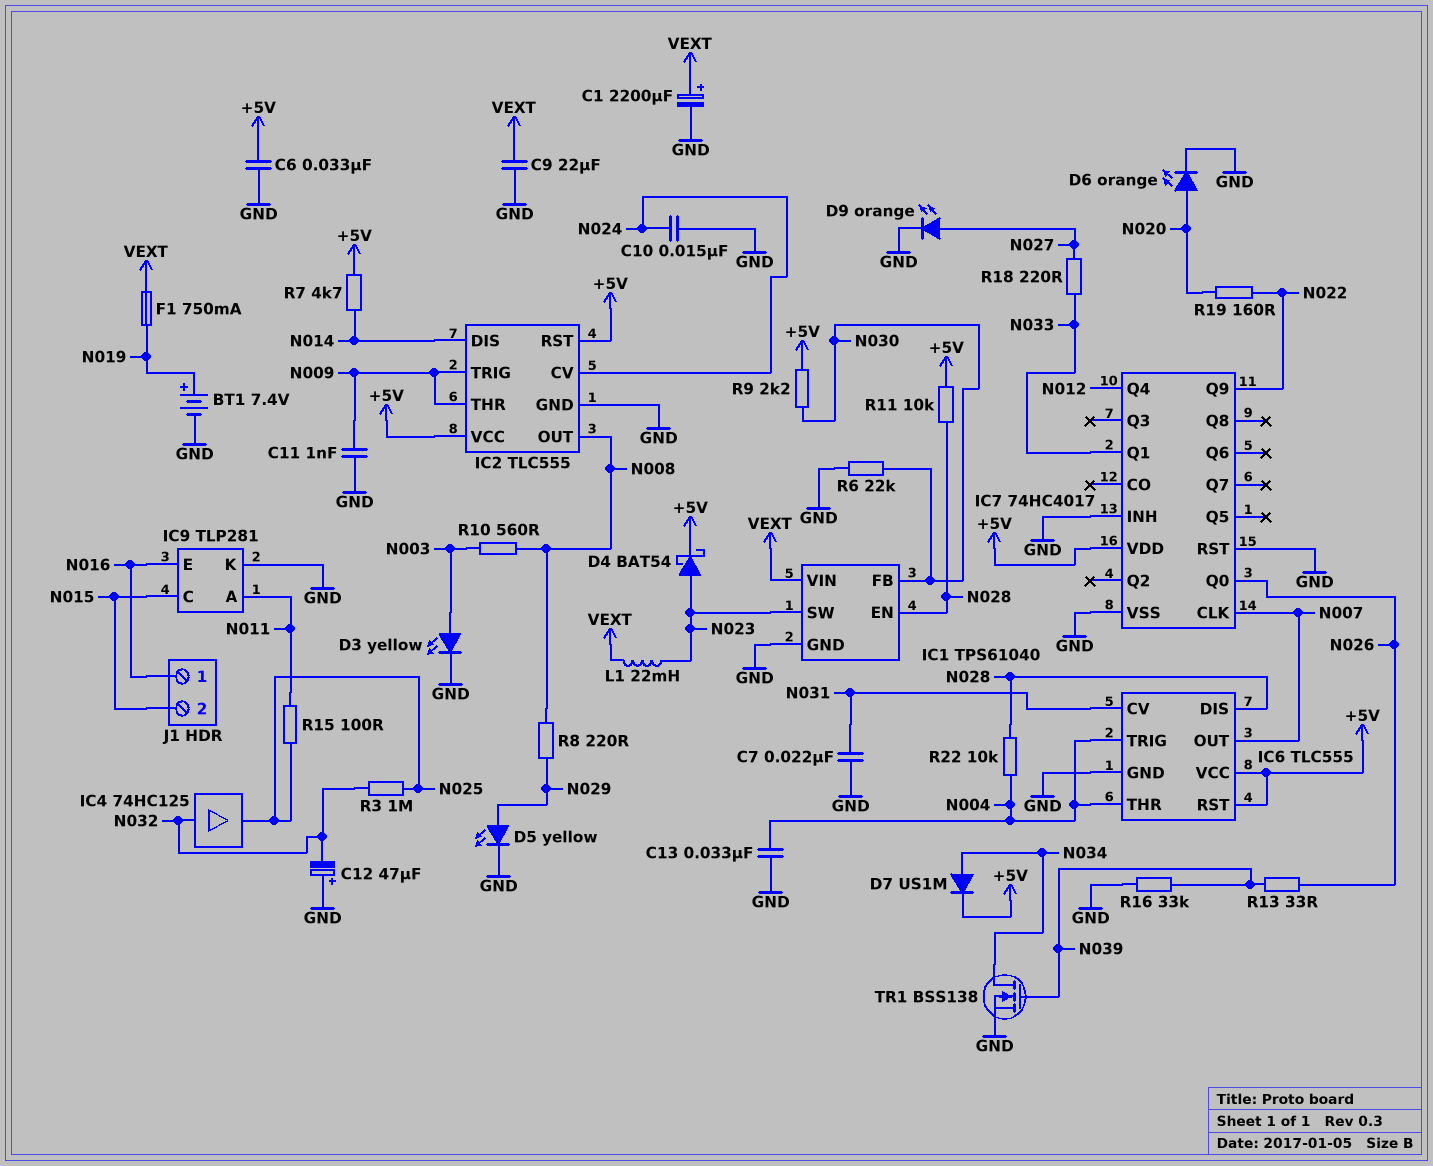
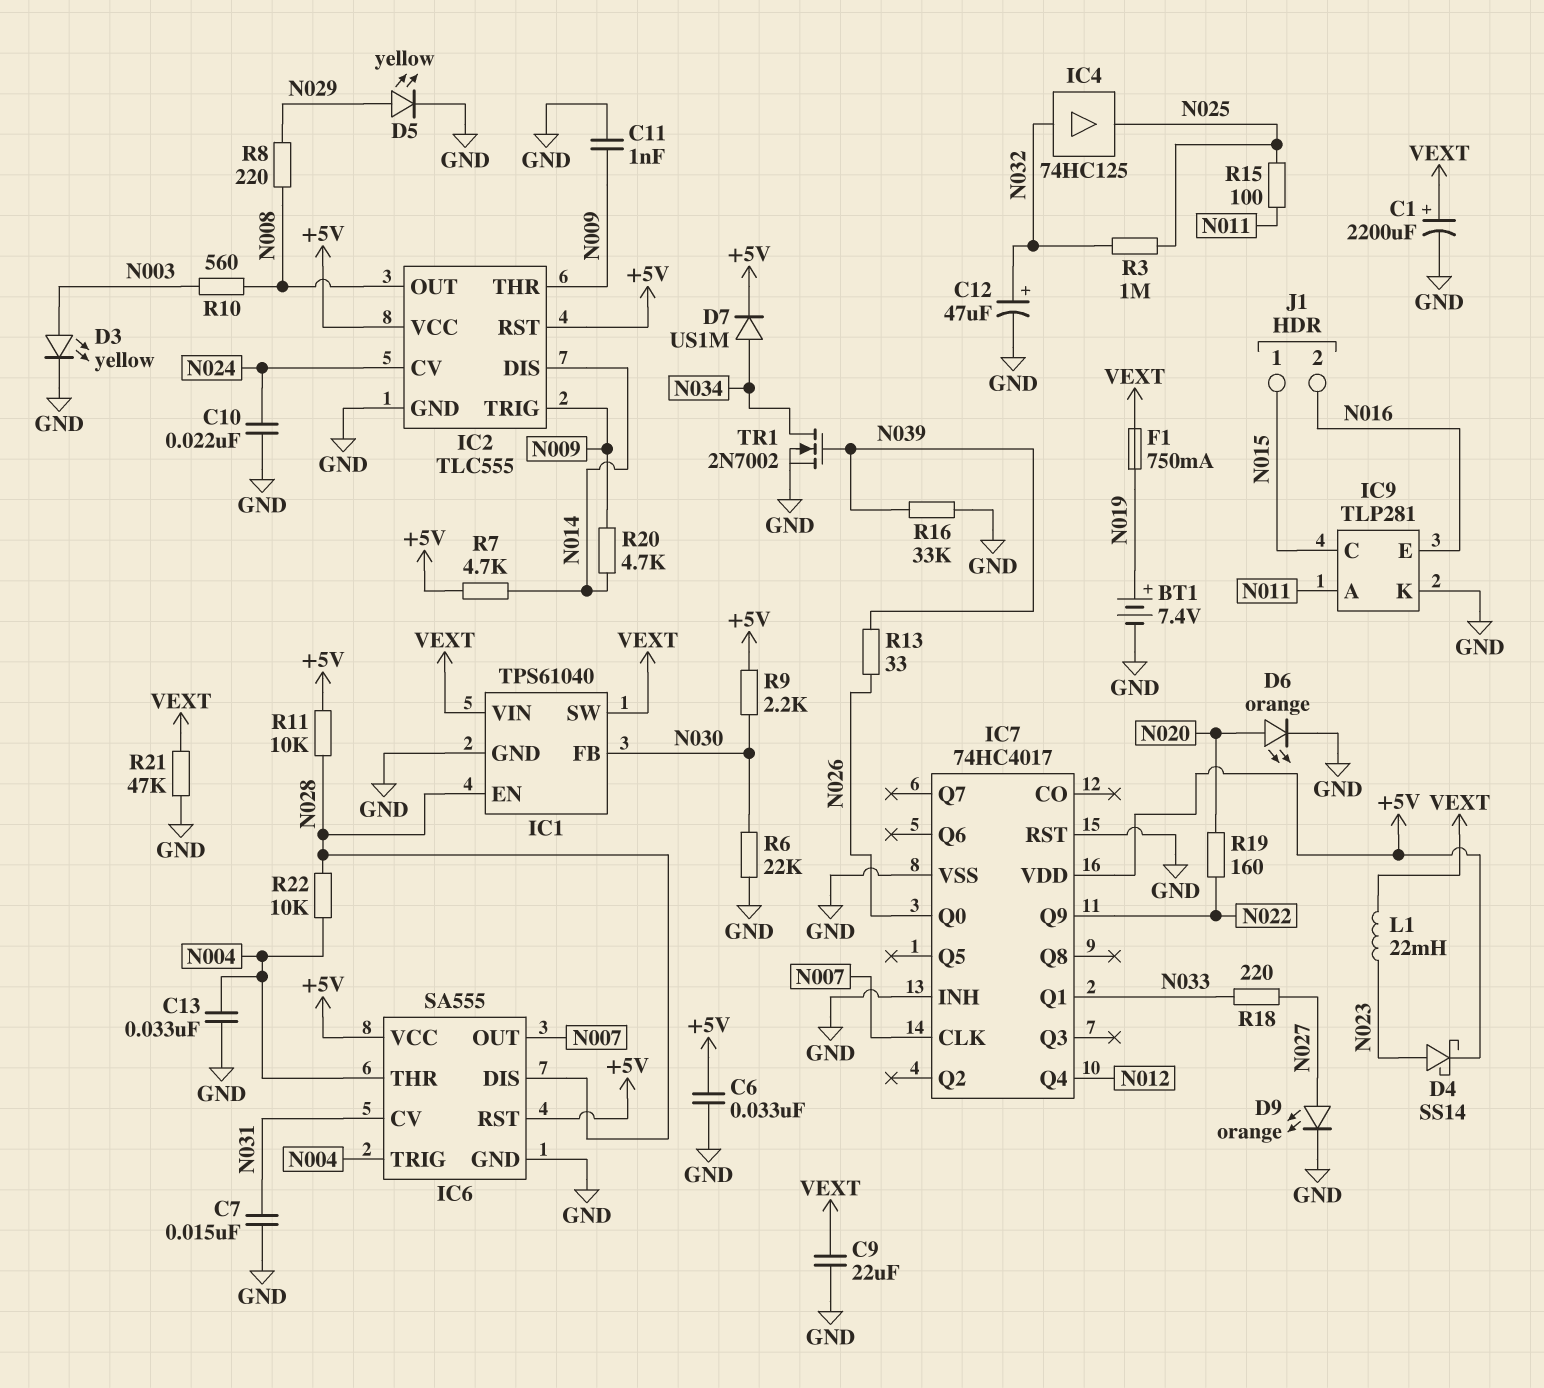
C7: 22nF (GND, N031) -> 15nF (GND, N031)
C10: 15nF (GND, N024) -> 22nF (GND, N024)
C12: 47uF (plus GND, minus N032) -> 47uF (plus N032, minus GND)
D4: schottky BAT54 (A N023, K +5V) -> schottky SS14 (A N023, K +5V)
IC1 pin SW: N023 -> VEXT
IC6: TLC555 -> SA555
J1 pin 1: N016 -> N015
J1 pin 2: N015 -> N016
R20: none -> 4.7k (N009, N014)
R21: none -> 47k (GND, VEXT)
TR1: NMOS BSS138 (G N039, D N034, S GND) -> NMOS 2N7002 (G N039, D N034, S GND)

